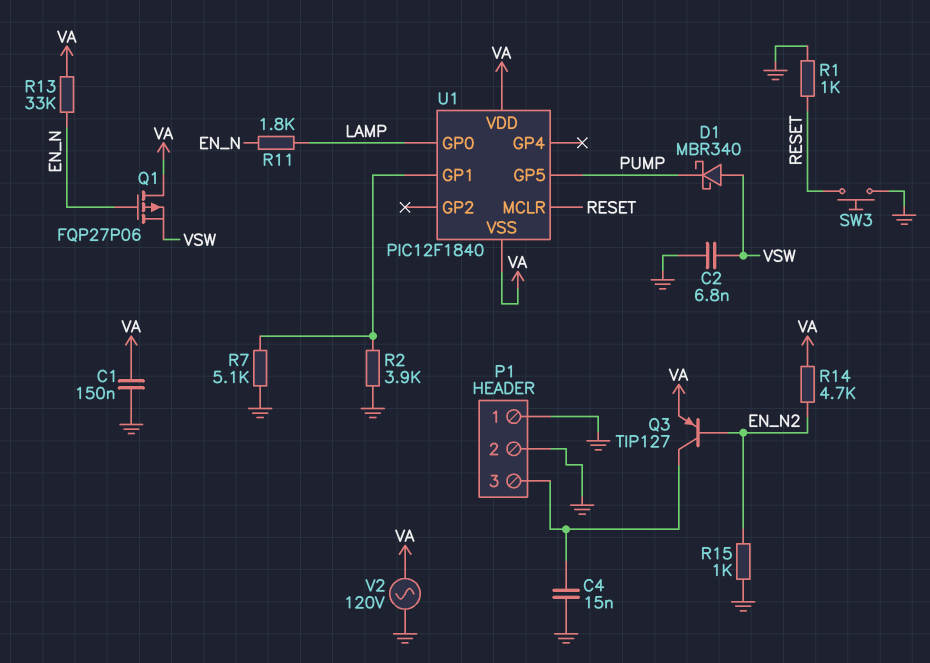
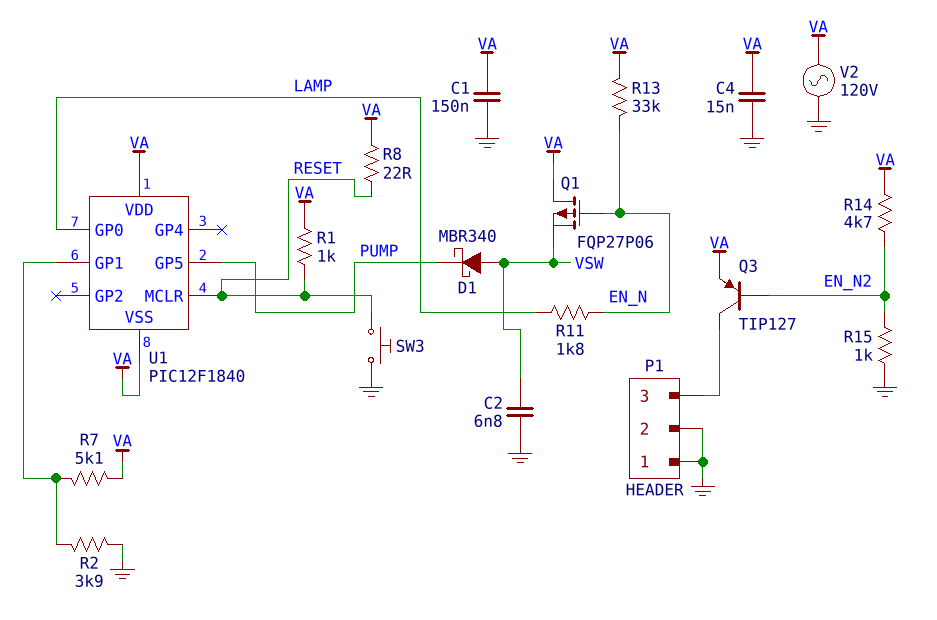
C4: 15nF (GND, P1/3) -> 15nF (GND, VA)
R1: 1k (GND, RESET) -> 1k (RESET, VA)
R7: 5.1k (GND, U1/GP1) -> 5.1k (U1/GP1, VA)
R8: none -> 22 (RESET, VA)

